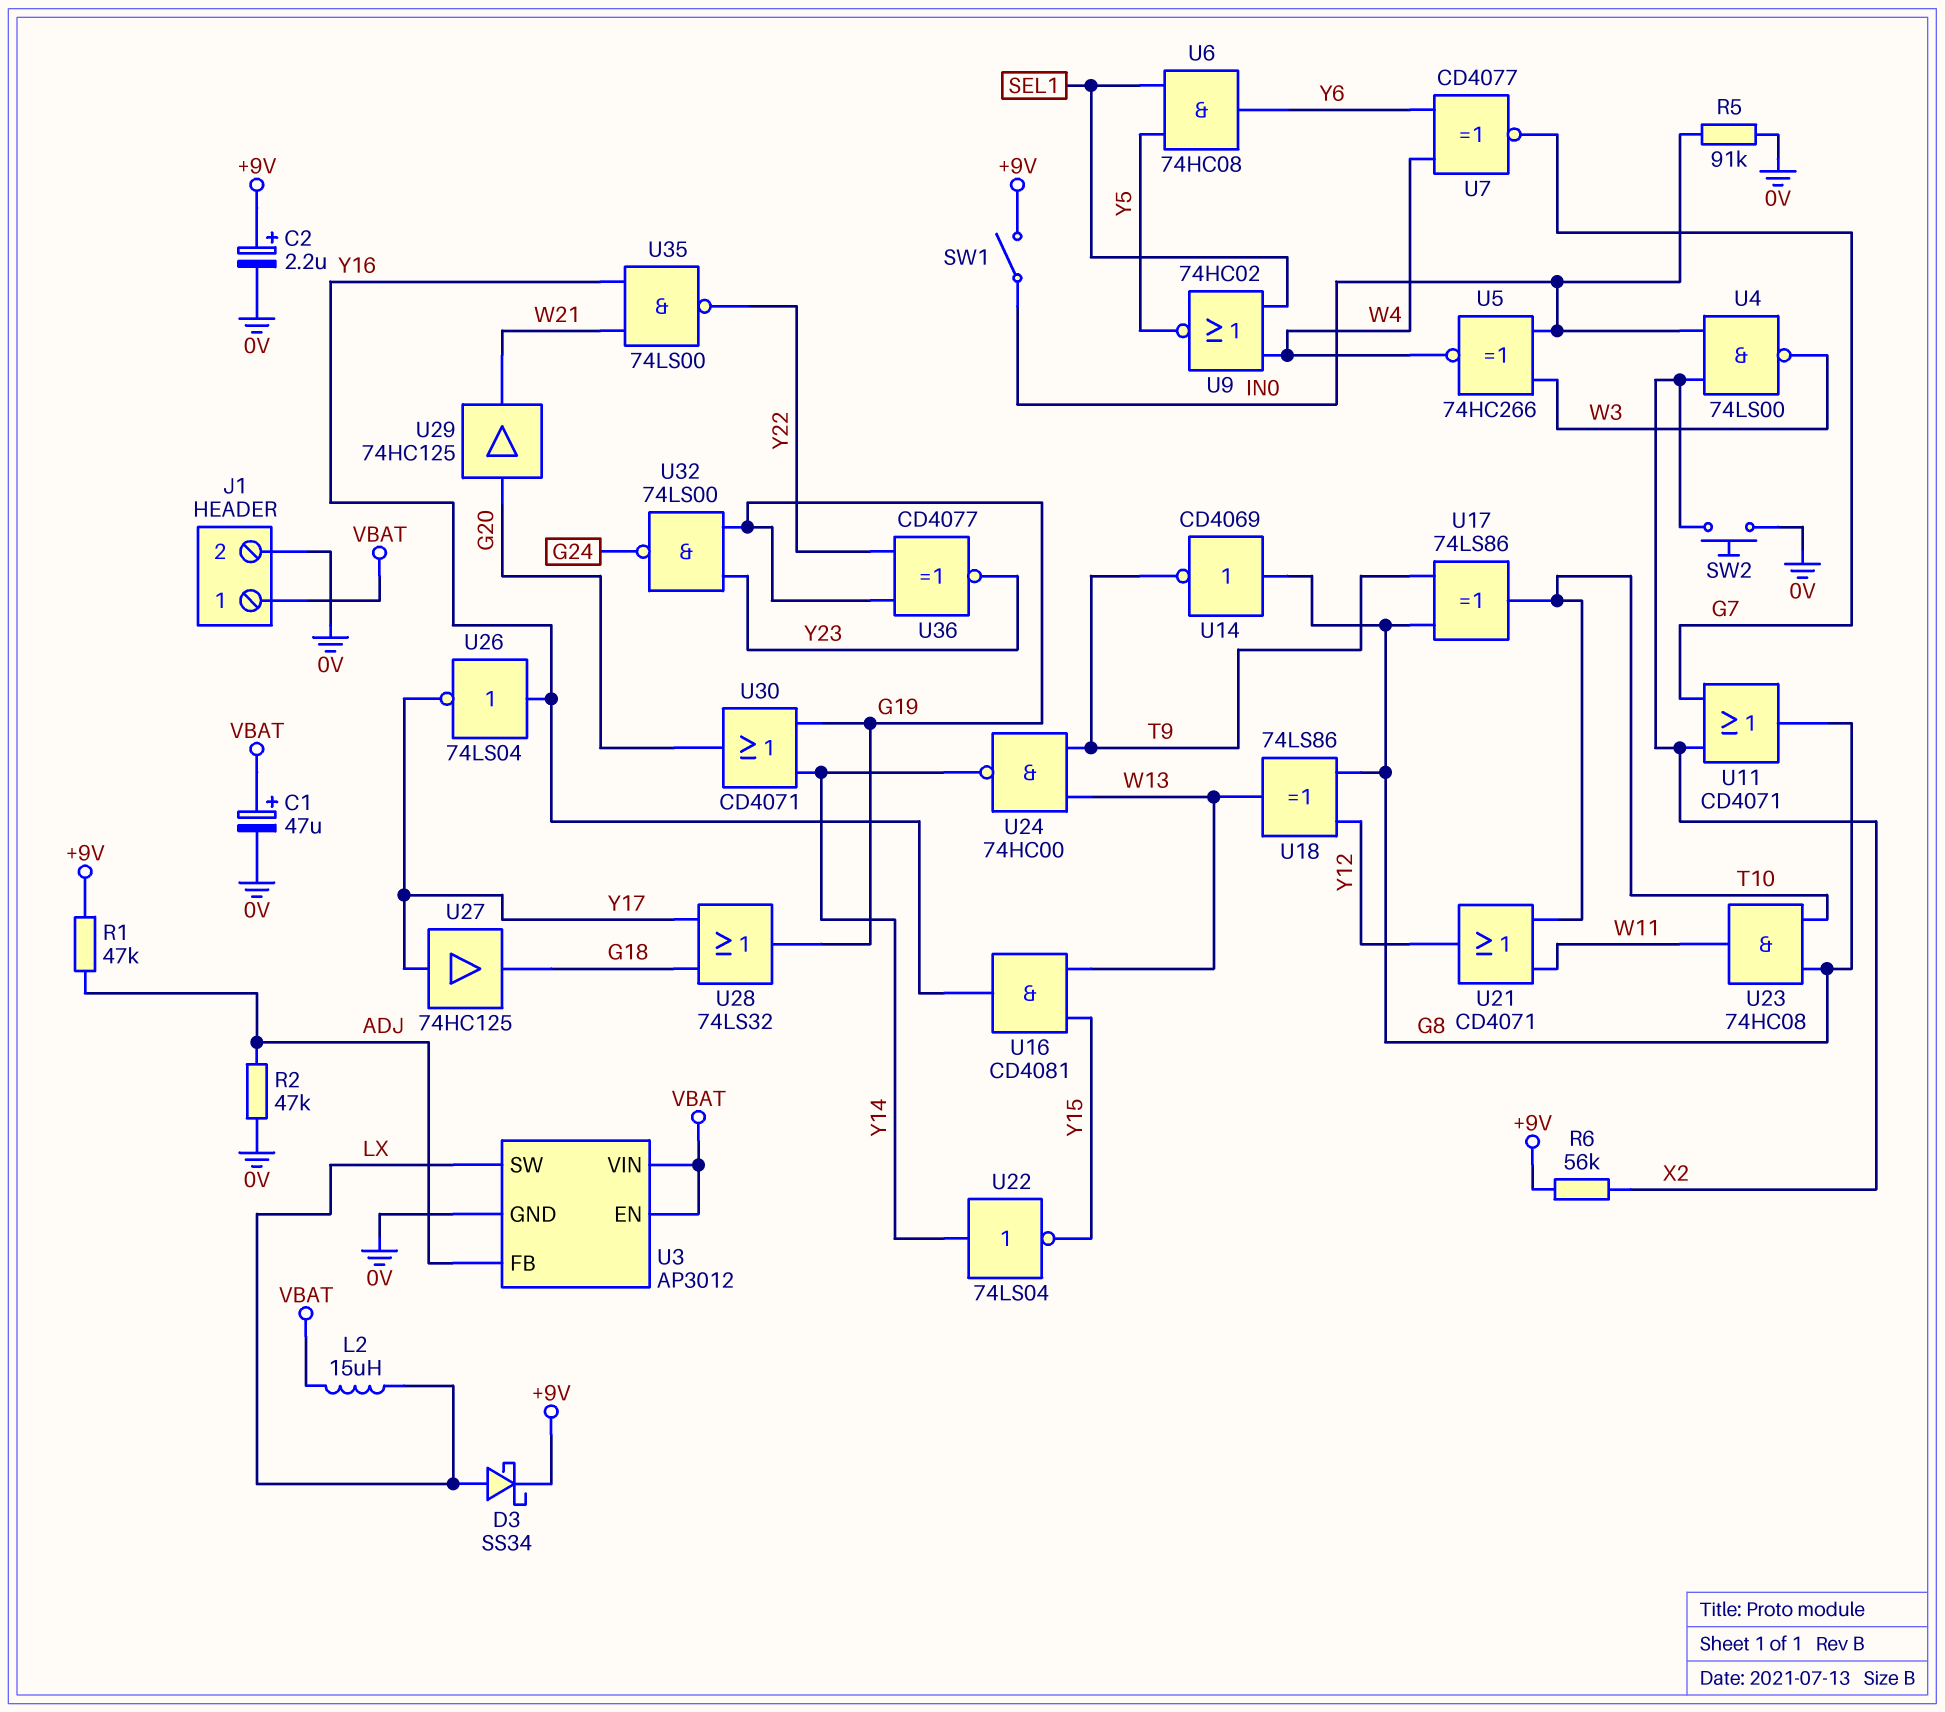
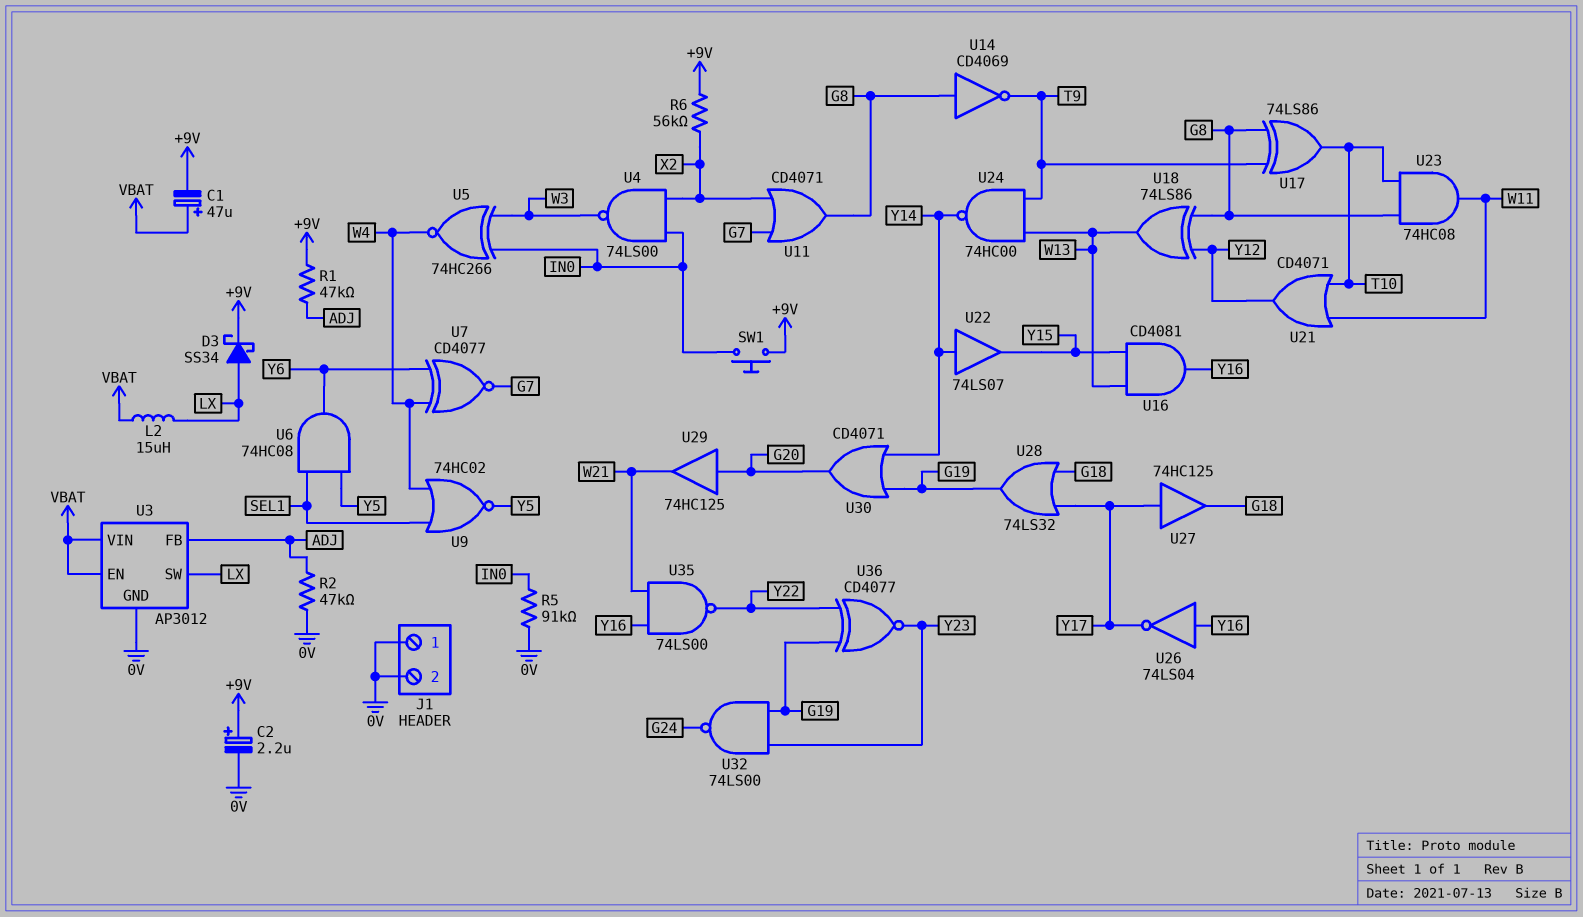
C1: 47uF (plus VBAT, minus 0V) -> 47uF (plus VBAT, minus +9V)
J1 pin 1: VBAT -> 0V
SW1: switch (+9V, IN0) -> button (+9V, IN0)
SW2: button (0V, X2) -> none
U22: NOT 74LS04 (in Y14, out Y15) -> buffer 74LS07 (in Y14, out Y15)

